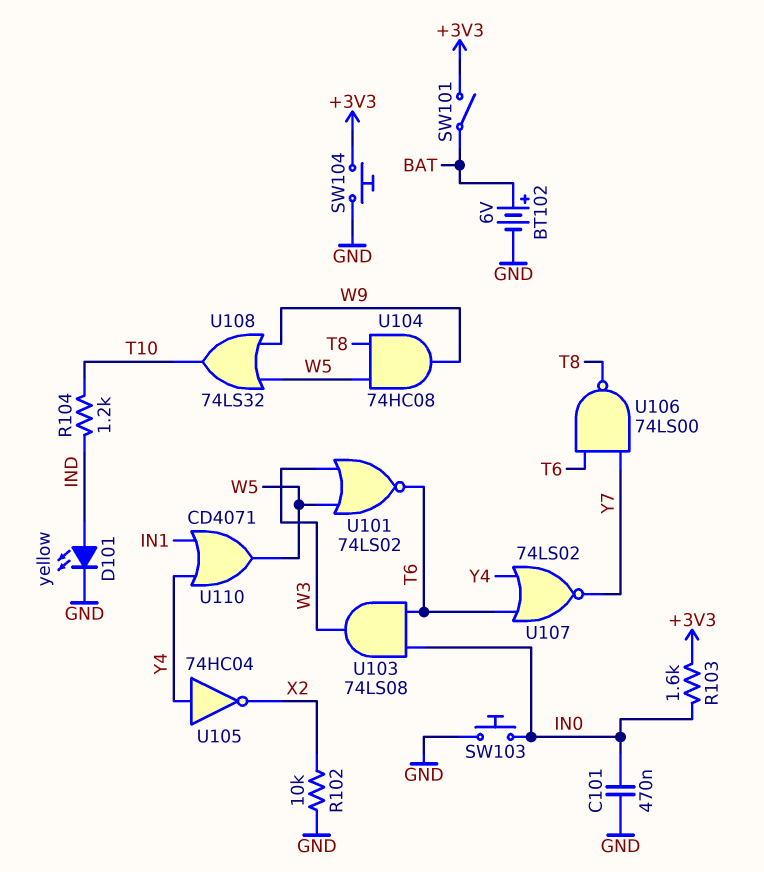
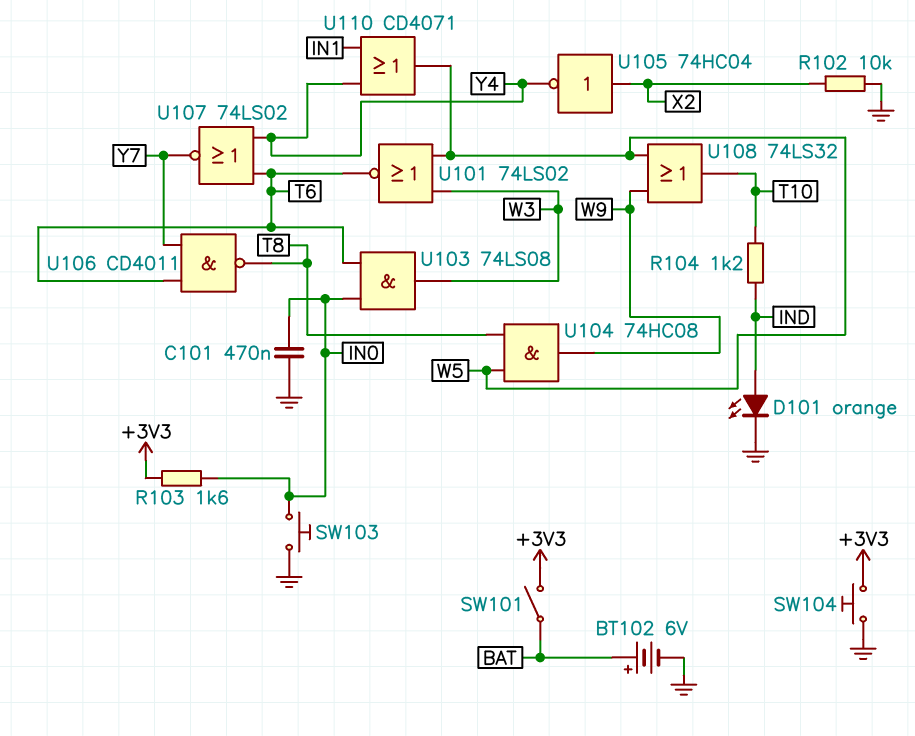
D101: LED yellow (A IND, K GND) -> LED orange (A IND, K GND)
U105: NOT 74HC04 (in Y4, out X2) -> NOT 74HC04 (in X2, out Y4)
U106: NAND 74LS00 (in T6, in Y7, out T8) -> NAND CD4011 (in T6, in Y7, out T8)

